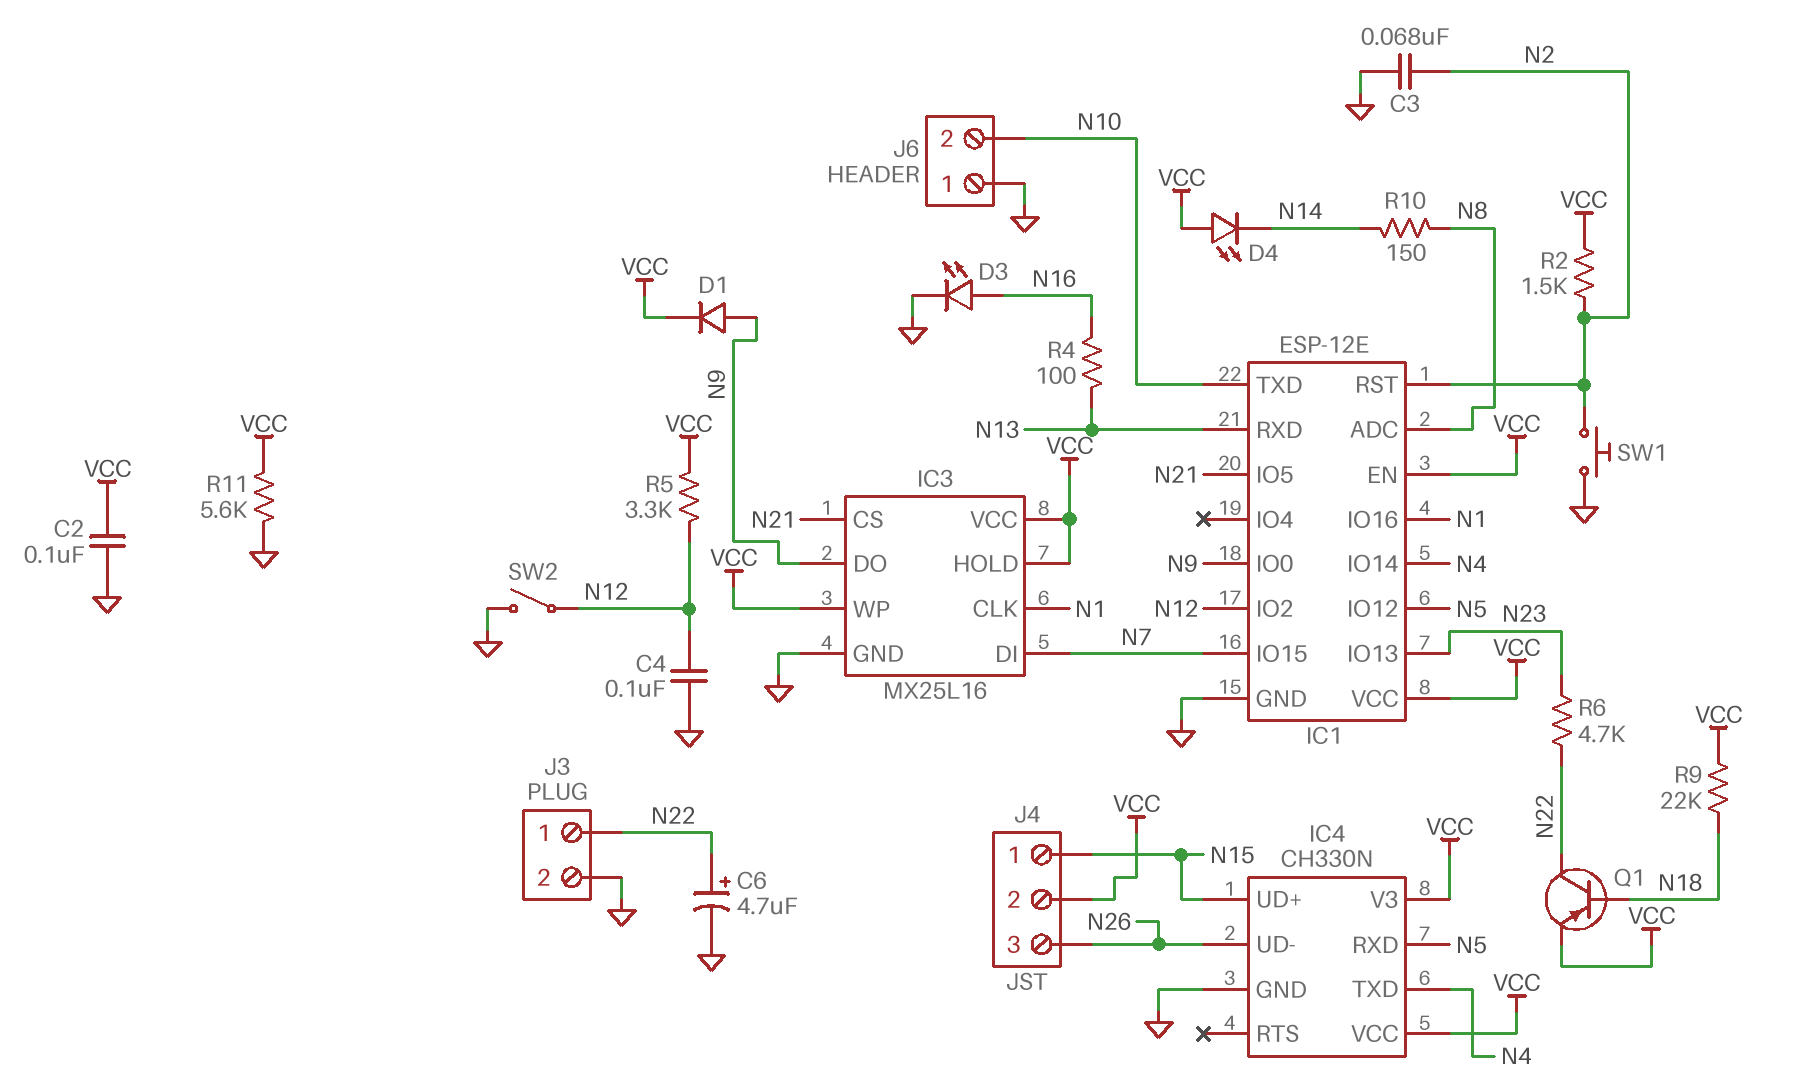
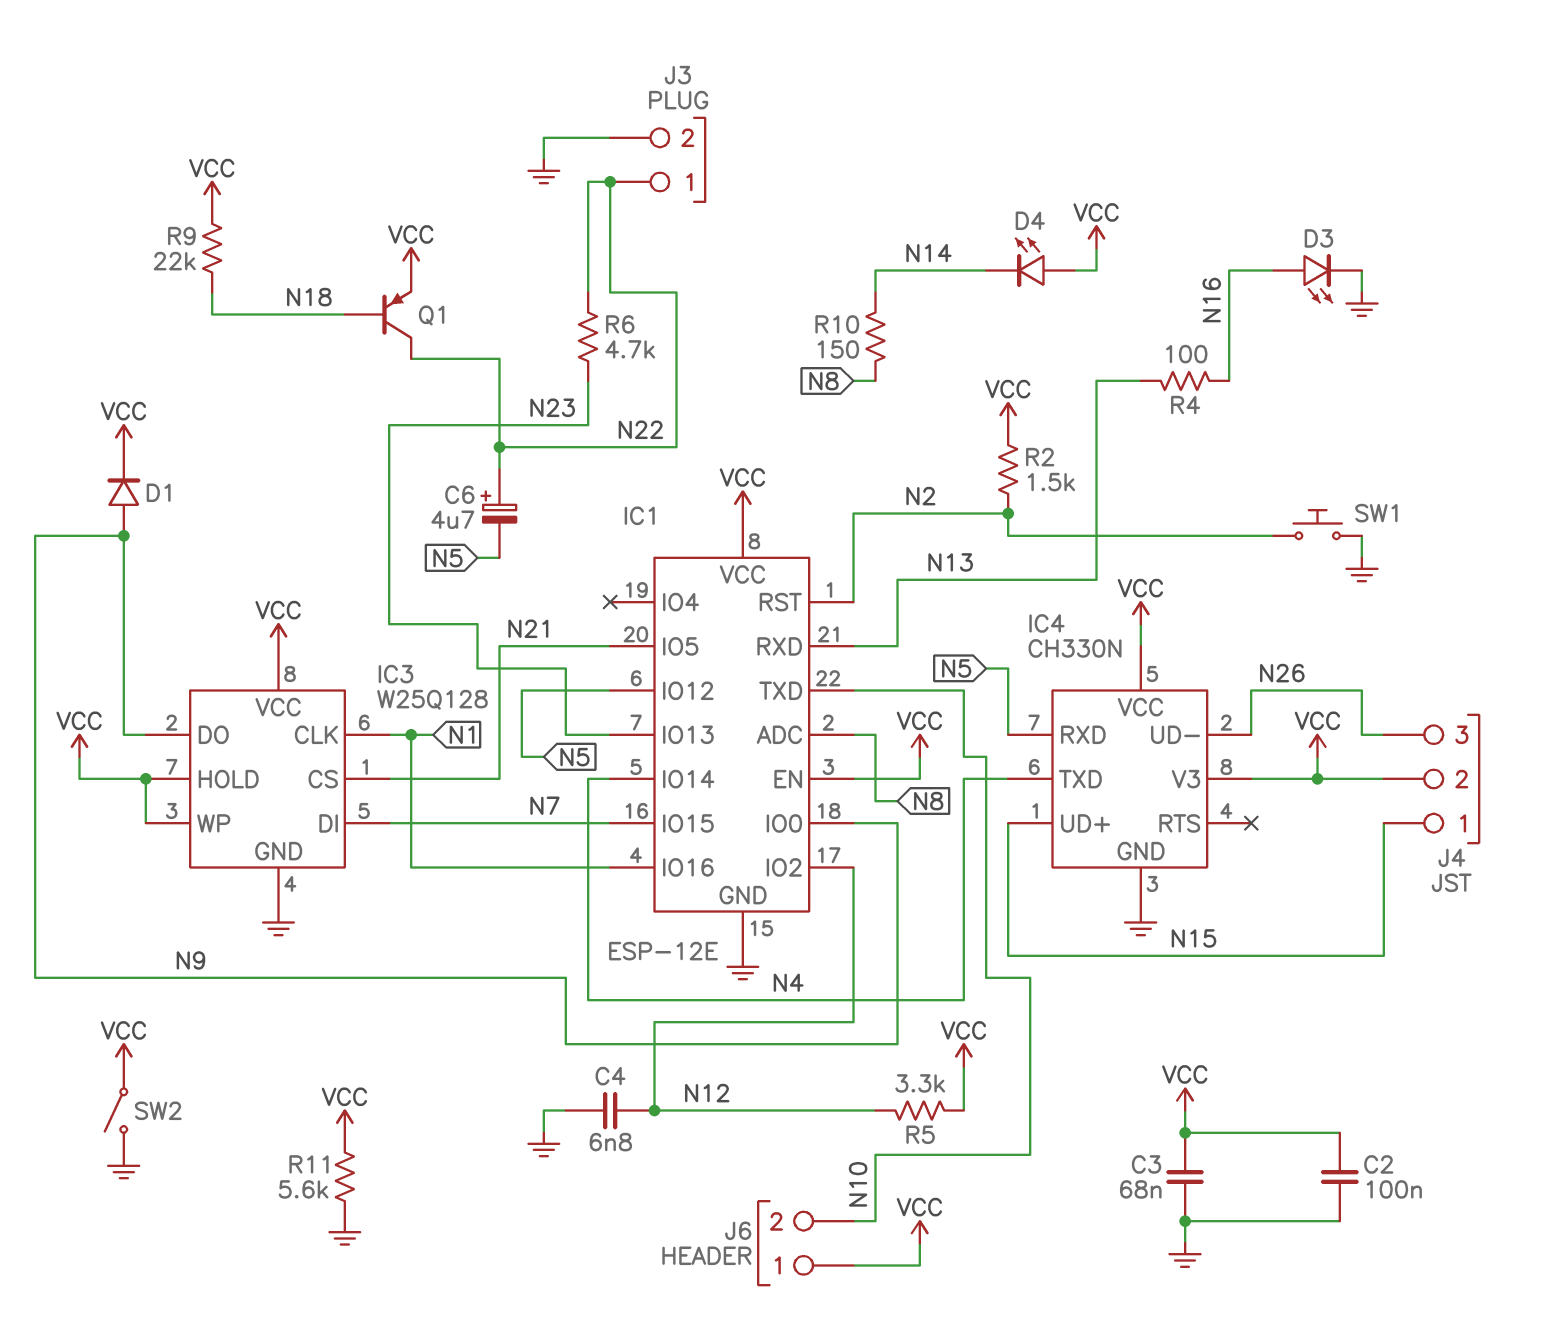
C3: 68nF (GND, N2) -> 68nF (GND, VCC)
C4: 100nF (GND, N12) -> 6.8nF (GND, N12)
C6: 4.7uF (plus N22, minus GND) -> 4.7uF (plus N22, minus N5)
IC3: MX25L16 -> W25Q128
J6 pin 1: GND -> VCC
SW2: switch (GND, N12) -> switch (GND, VCC)

